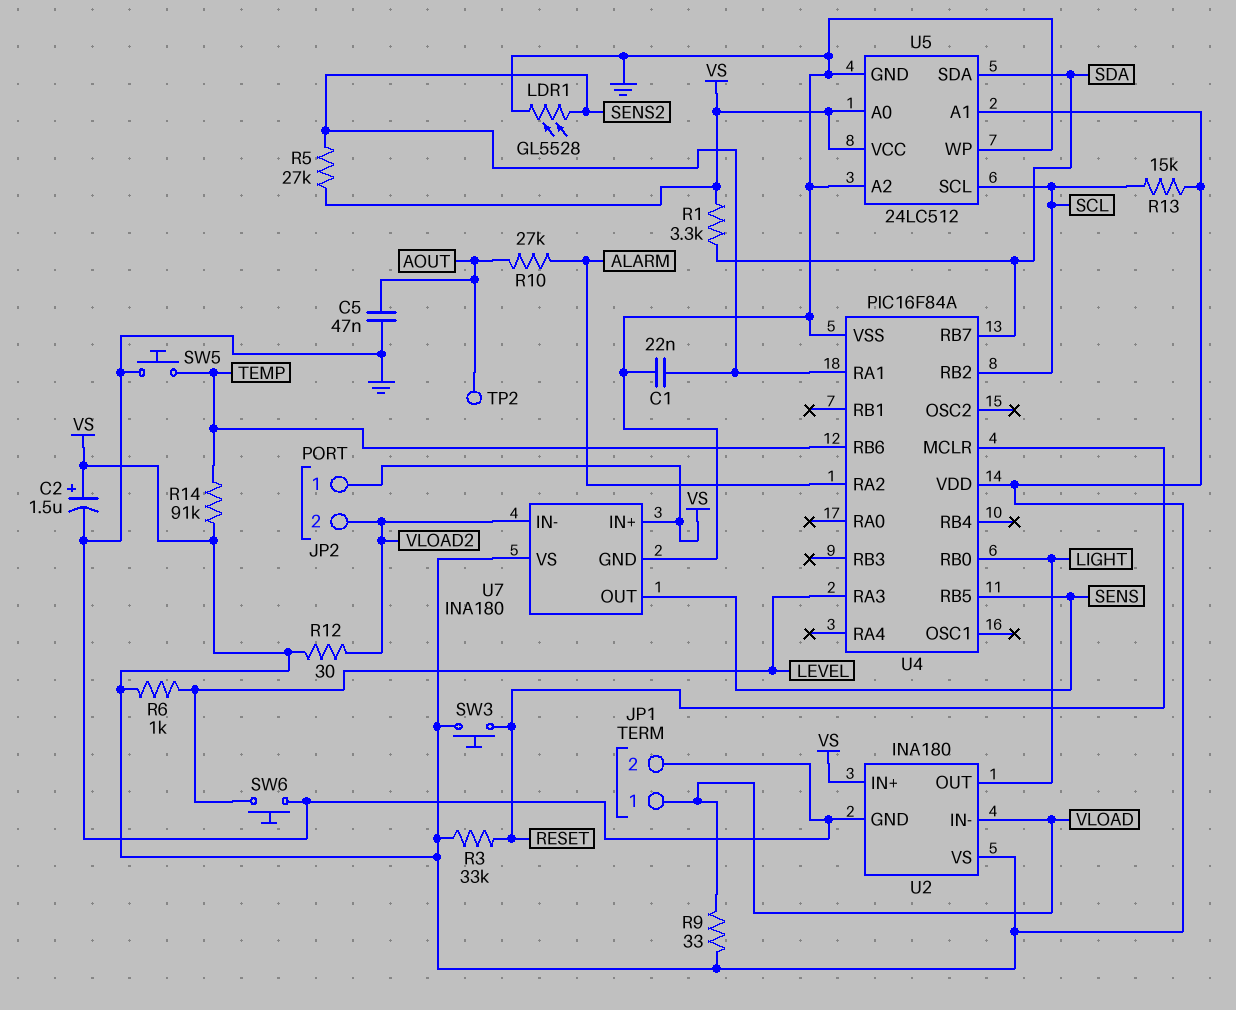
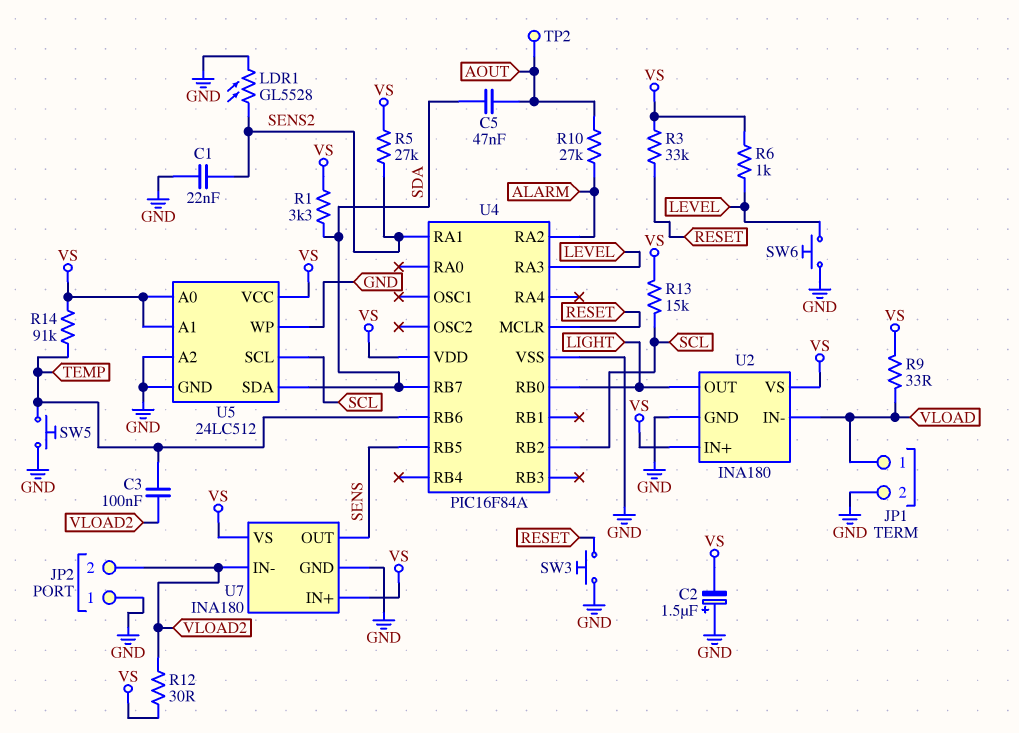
C2: 1.5uF (plus VS, minus GND) -> 1.5uF (plus GND, minus VS)
C3: none -> 100nF (TEMP, VLOAD2)
C5: 47nF (AOUT, GND) -> 47nF (AOUT, SDA)
JP2 pin 1: VS -> GND
SW3: button (RESET, VS) -> button (GND, RESET)

